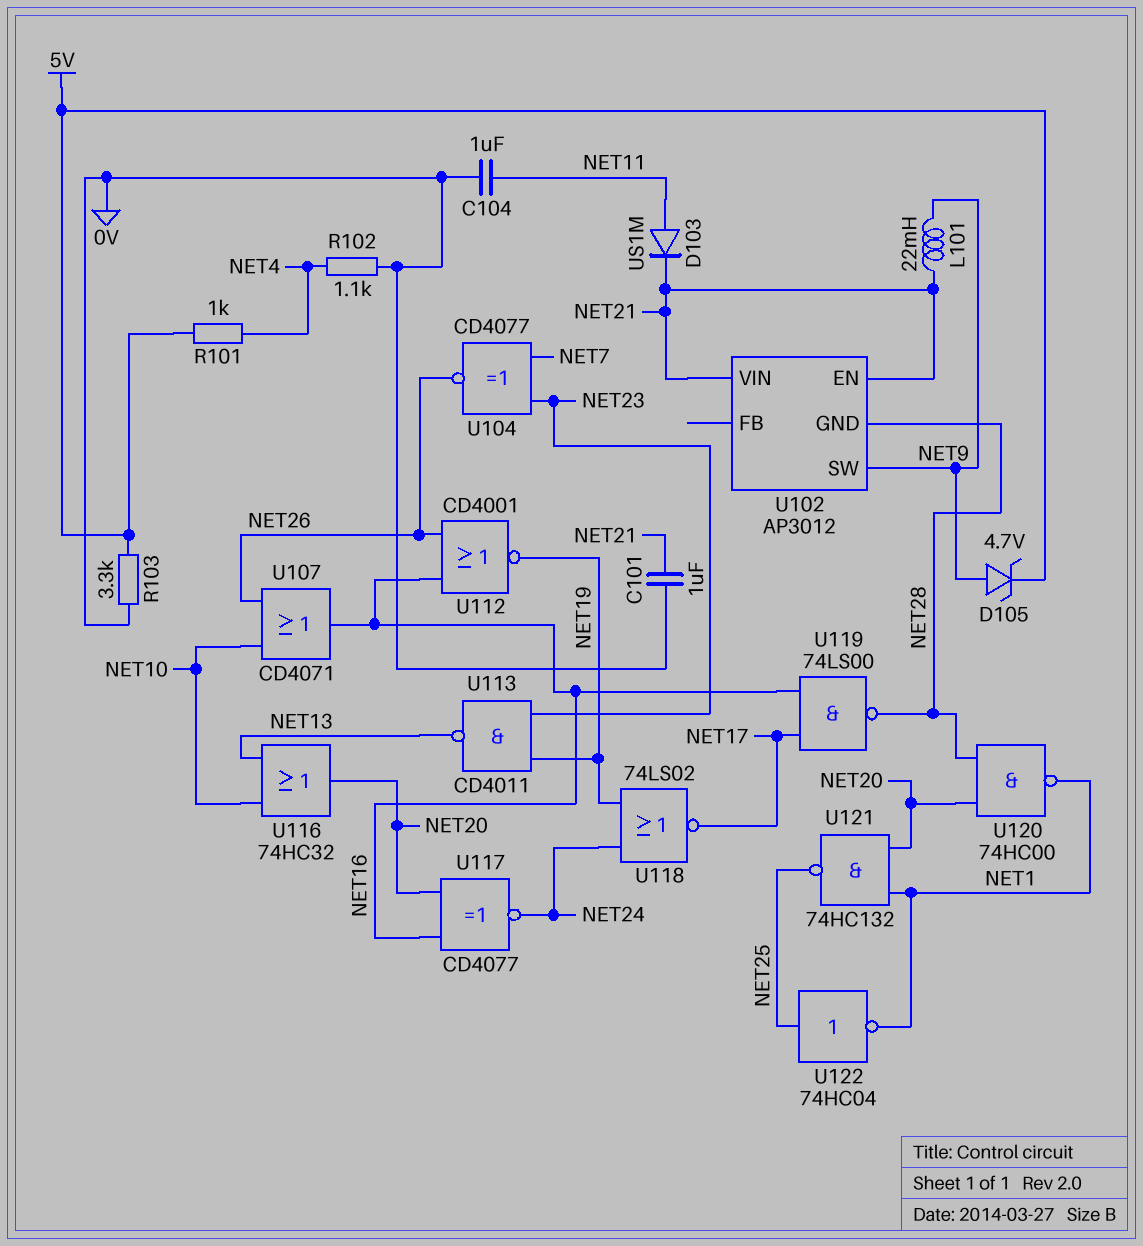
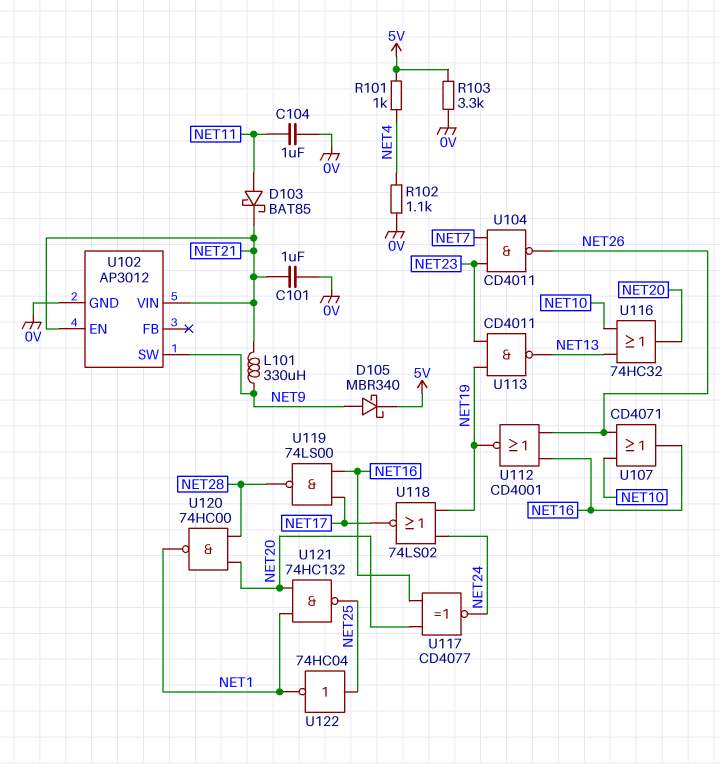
D103: diode US1M (A NET11, K NET21) -> schottky BAT85 (A NET11, K NET21)
D105: zener 4.7V (A NET9, K 5V) -> schottky MBR340 (A NET9, K 5V)
L101: 22mH (NET9, NET21) -> 330uH (NET9, NET21)
U102 pin GND: NET28 -> 0V
U104: XNOR CD4077 (in NET7, in NET23, out NET26) -> NAND CD4011 (in NET7, in NET23, out NET26)

